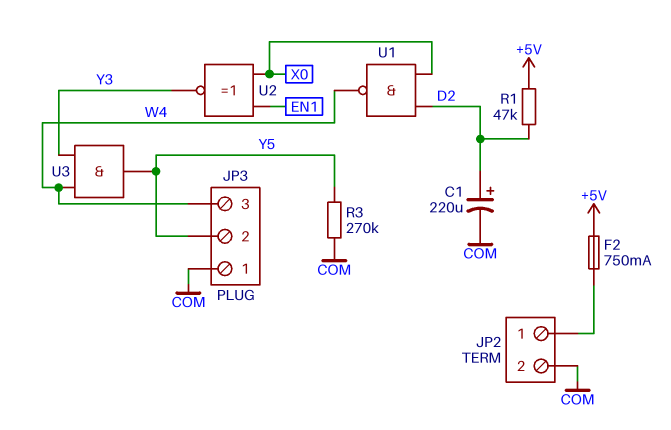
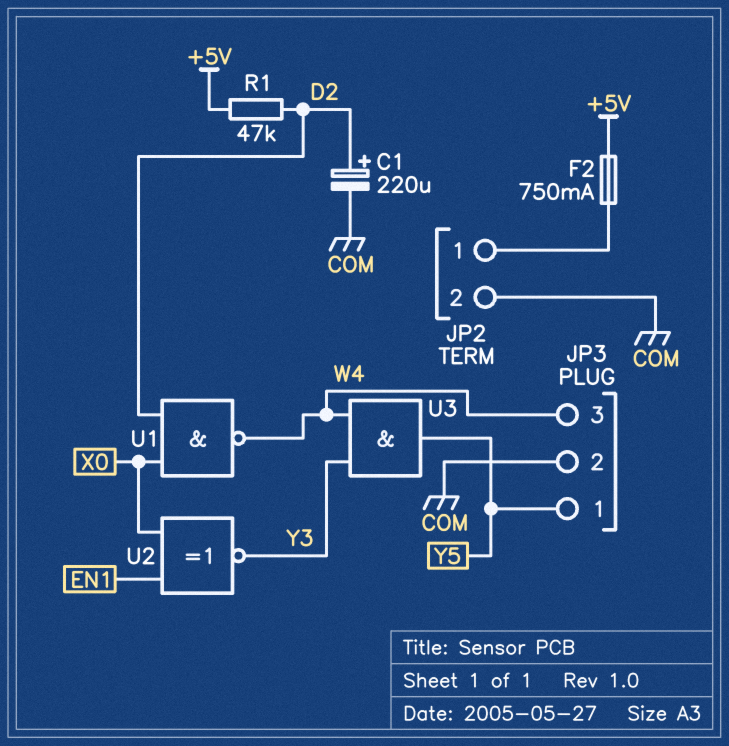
JP3 pin 1: COM -> Y5
JP3 pin 2: Y5 -> COM
R3: 270k (COM, Y5) -> none

